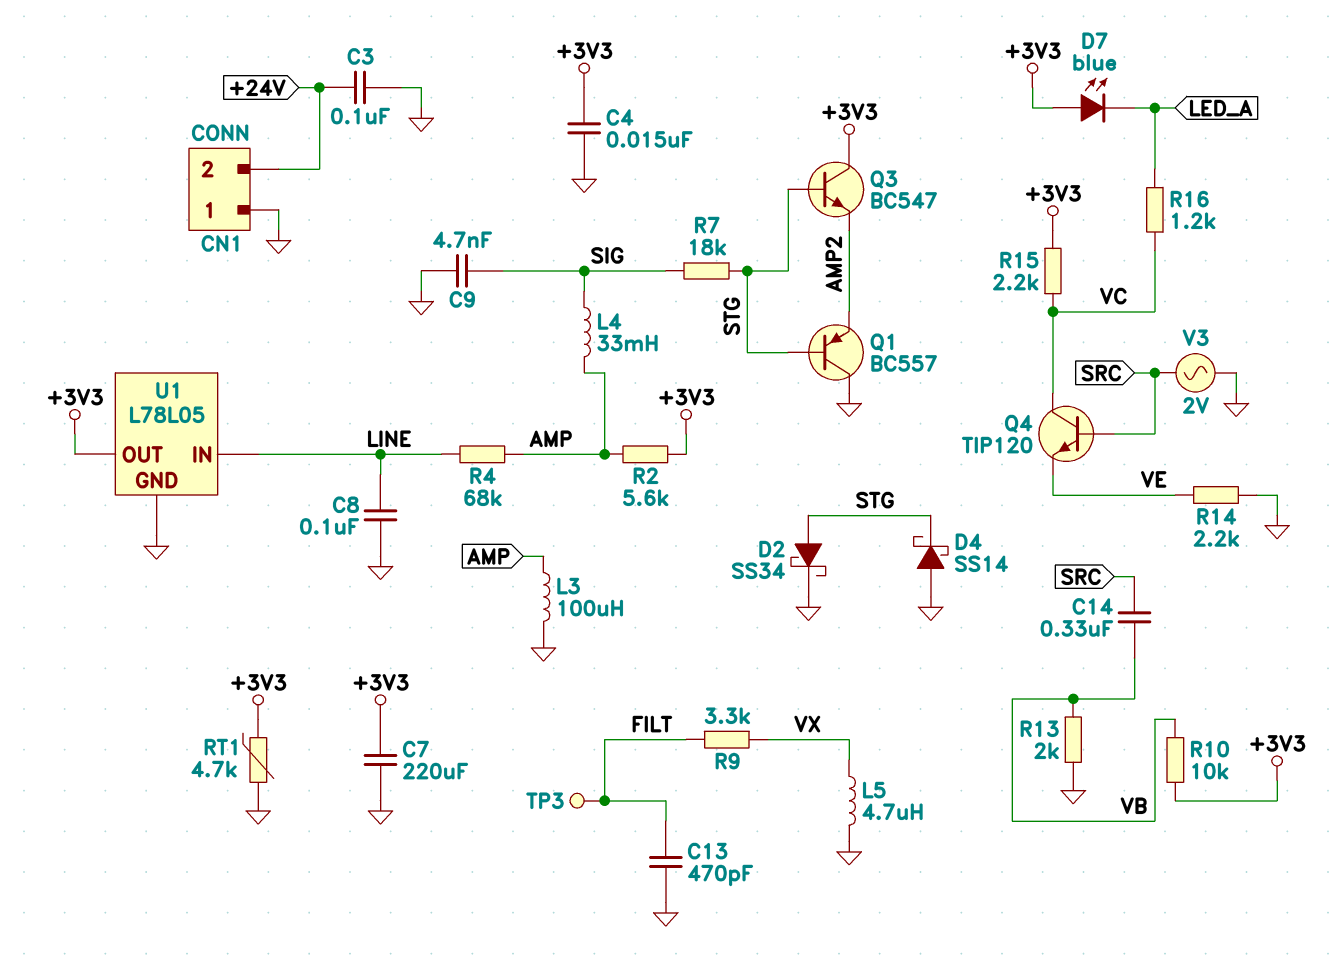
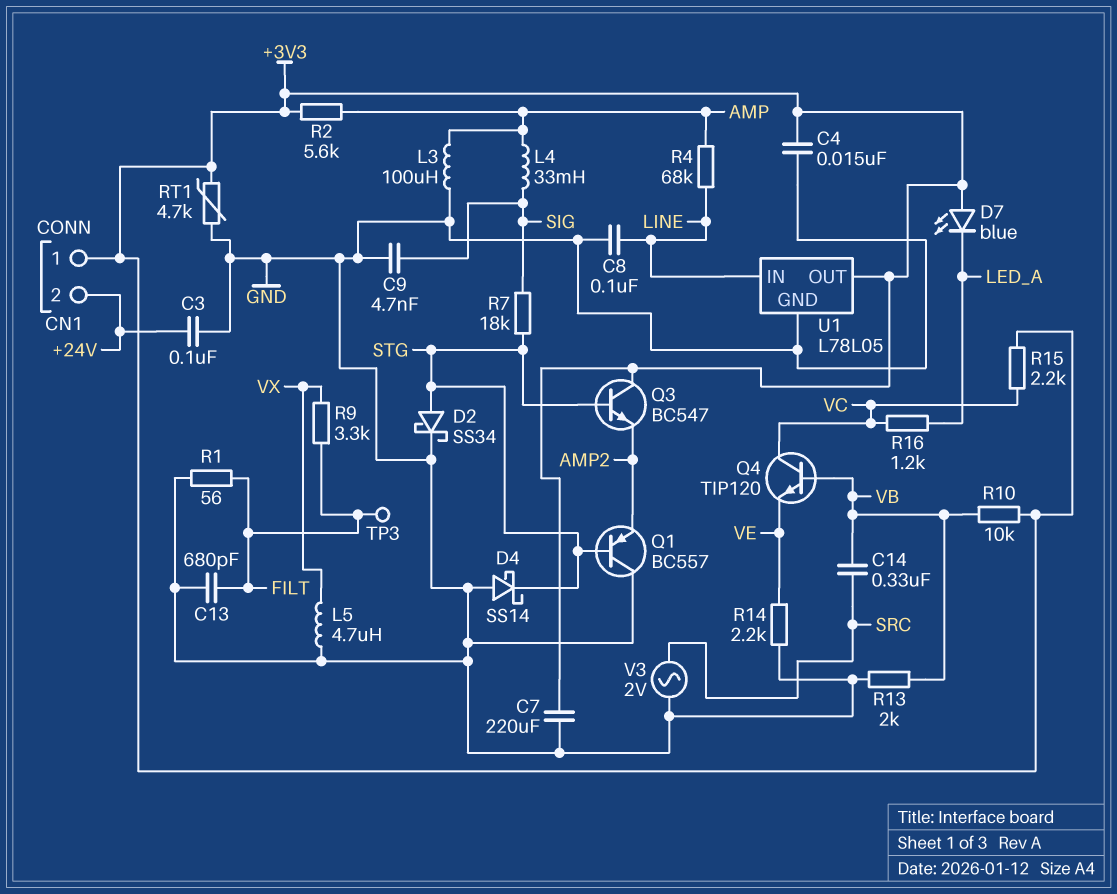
C13: 470pF (FILT, GND) -> 680pF (FILT, GND)
CN1 pin 1: GND -> +3V3
Q4: NPN TIP120 (B SRC, C VC, E VE) -> NPN TIP120 (B VB, C VC, E VE)
R1: none -> 56 (FILT, GND)

